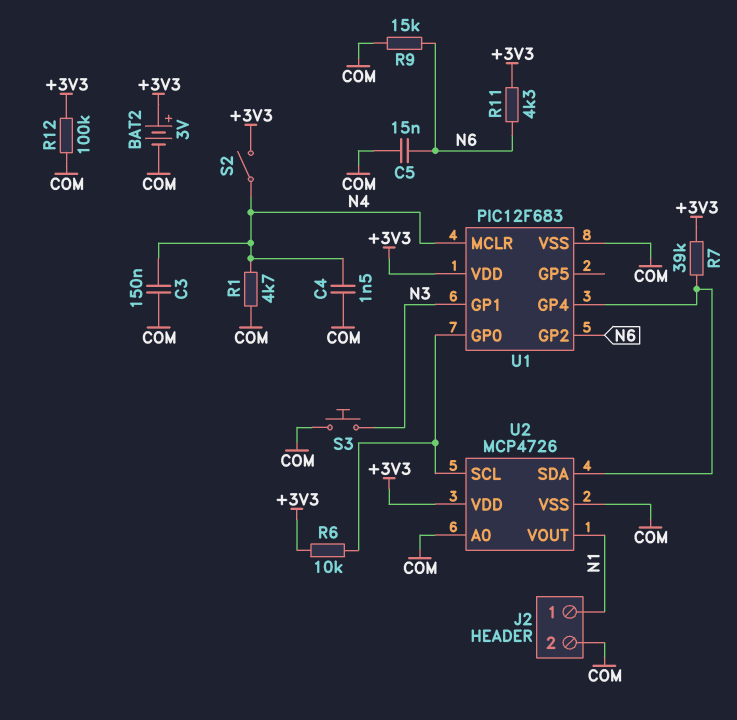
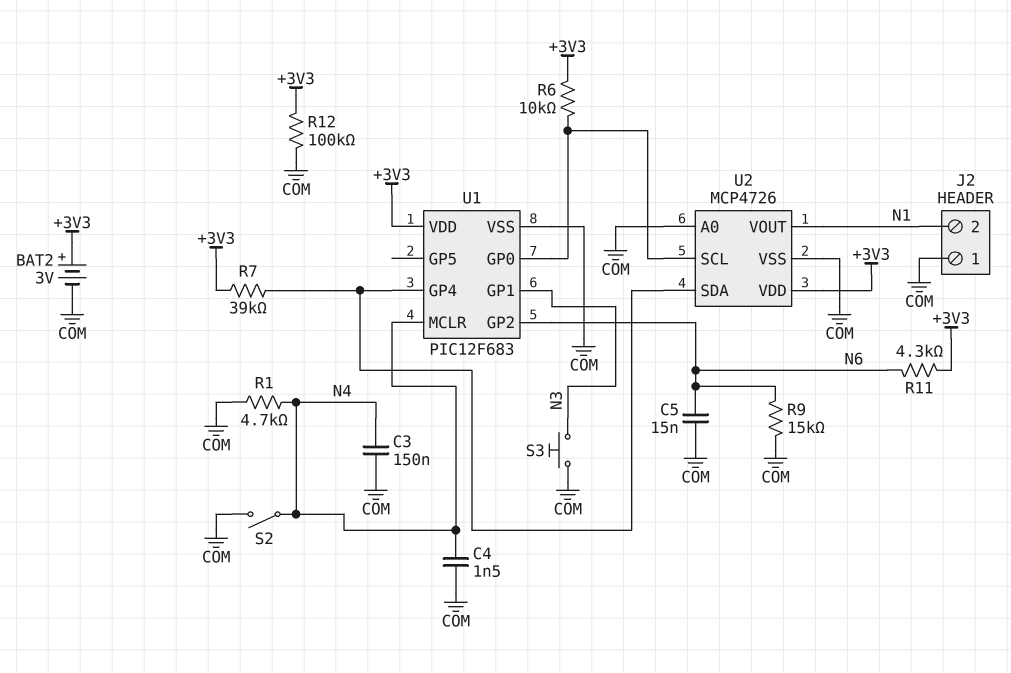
J2 pin 1: N1 -> COM
J2 pin 2: COM -> N1
S2: switch (+3V3, N4) -> switch (COM, N4)

